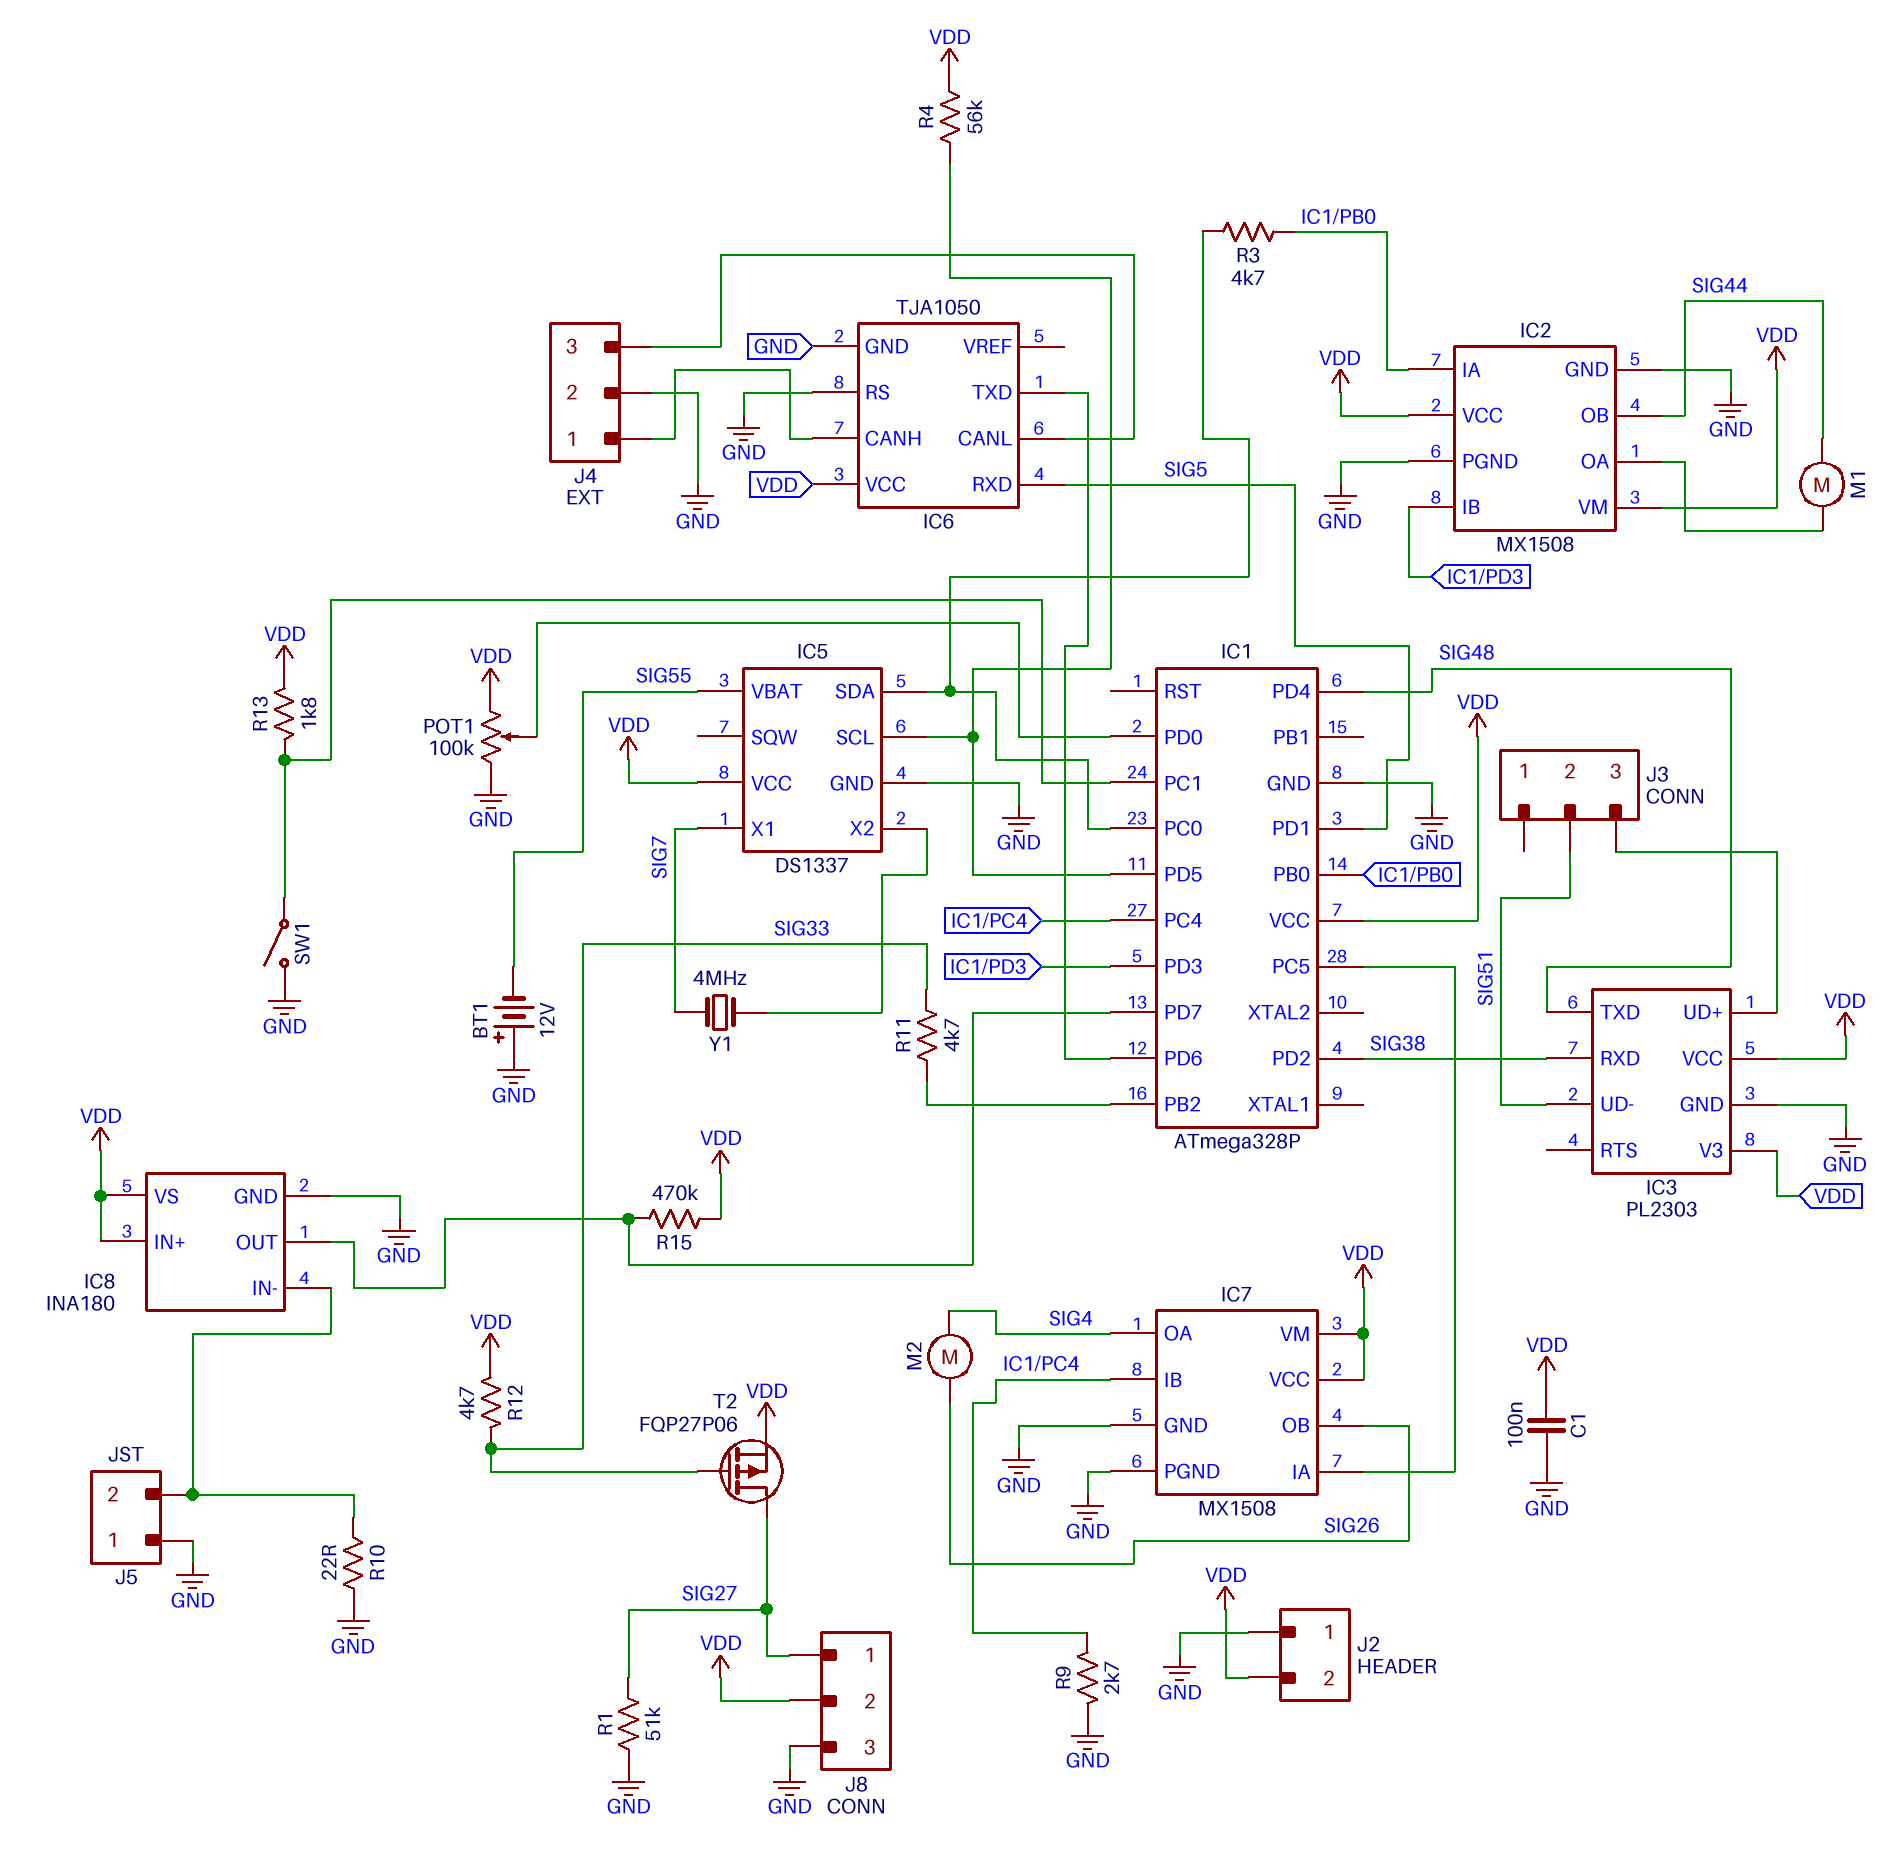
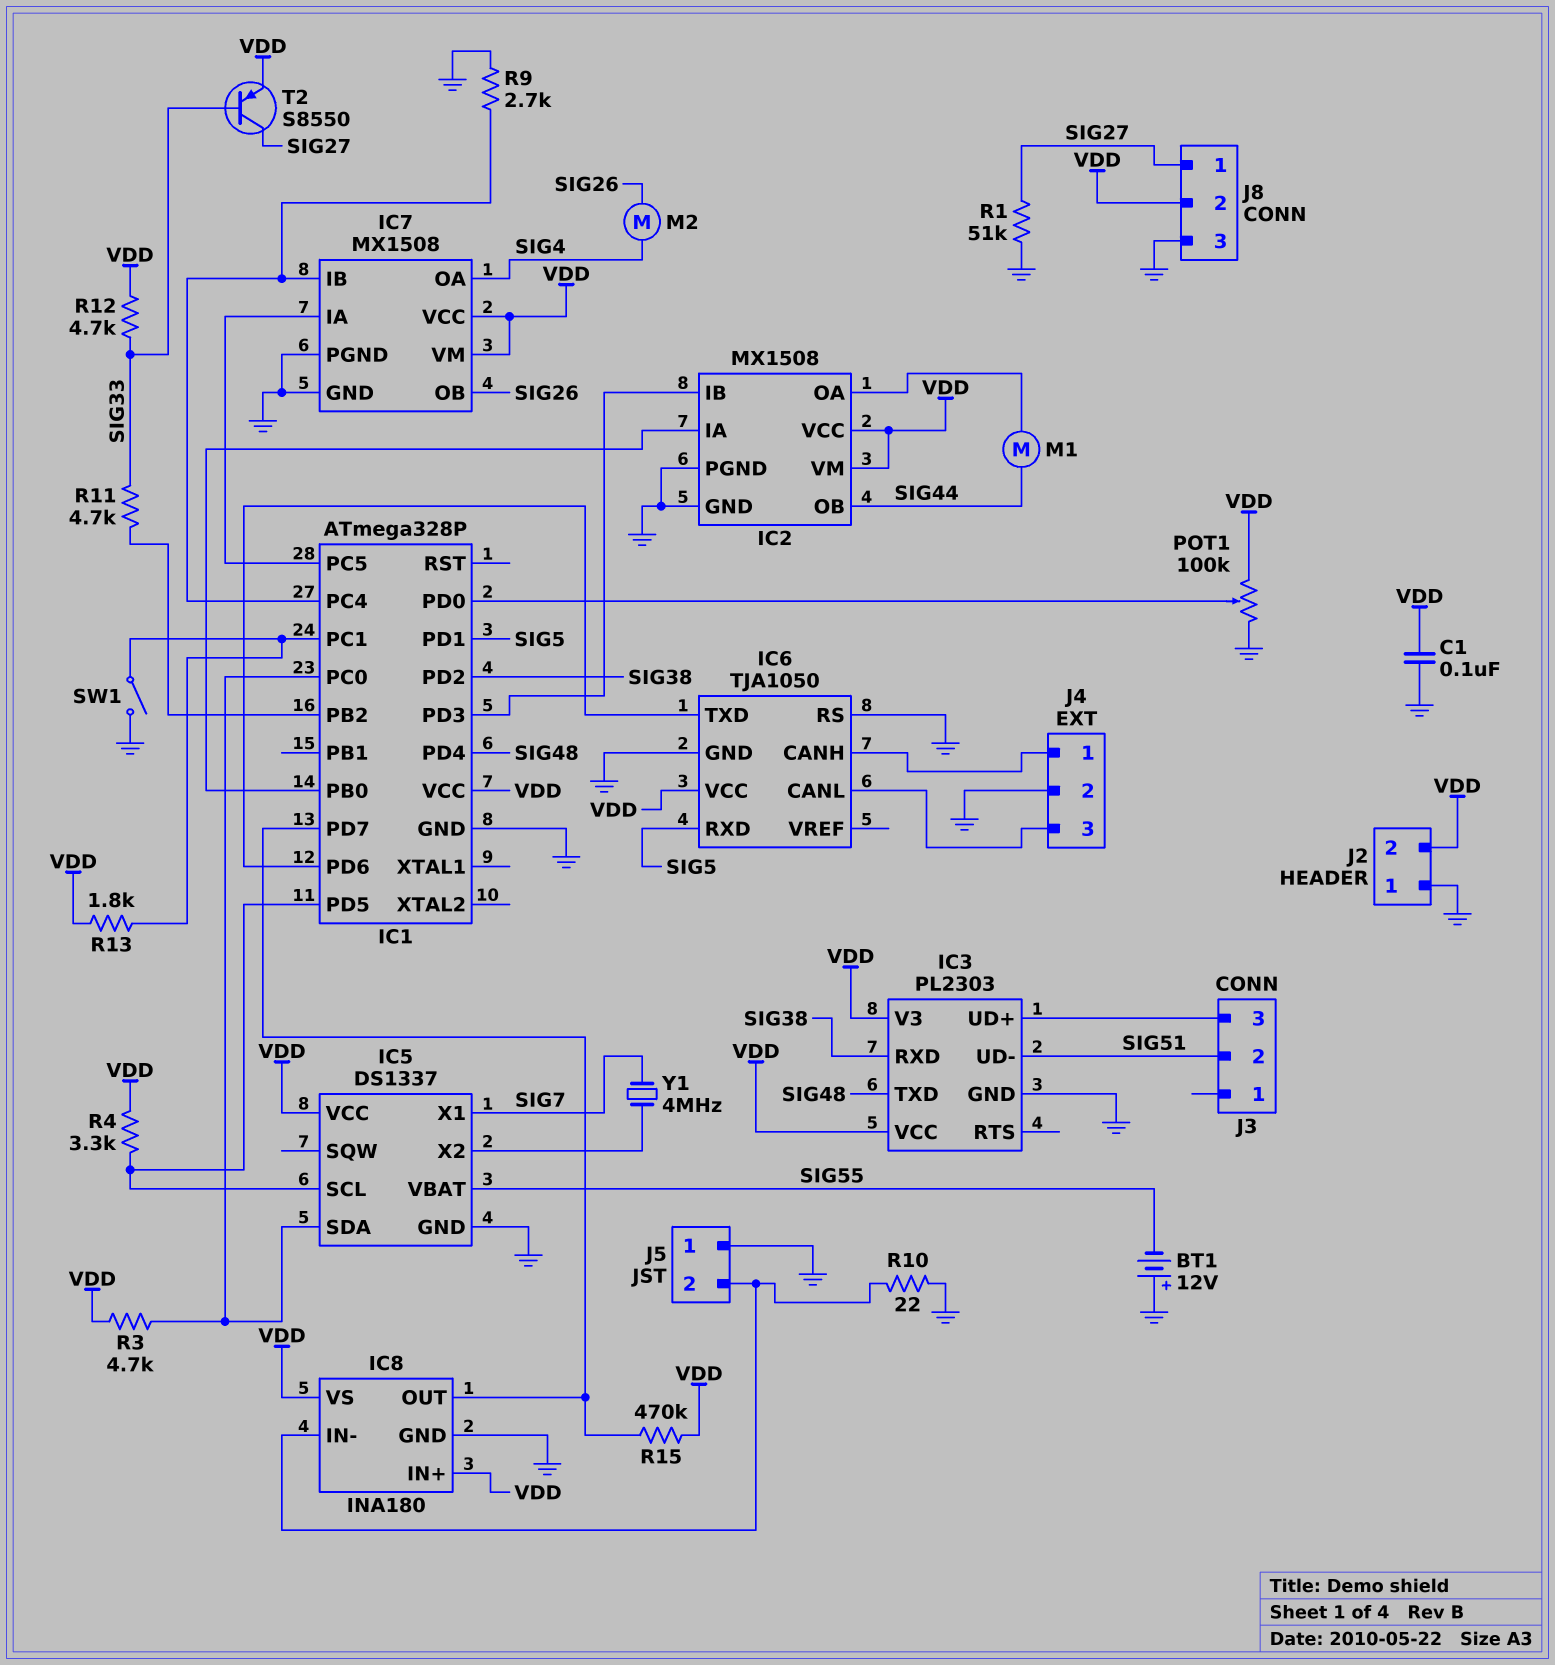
R3: 4.7k (IC1/PB0, IC1/PC0) -> 4.7k (IC1/PC0, VDD)
R4: 56k (IC1/PD5, VDD) -> 3.3k (IC1/PD5, VDD)
T2: PMOS FQP27P06 (G SIG33, D SIG27, S VDD) -> PNP S8550 (B SIG33, C SIG27, E VDD)

